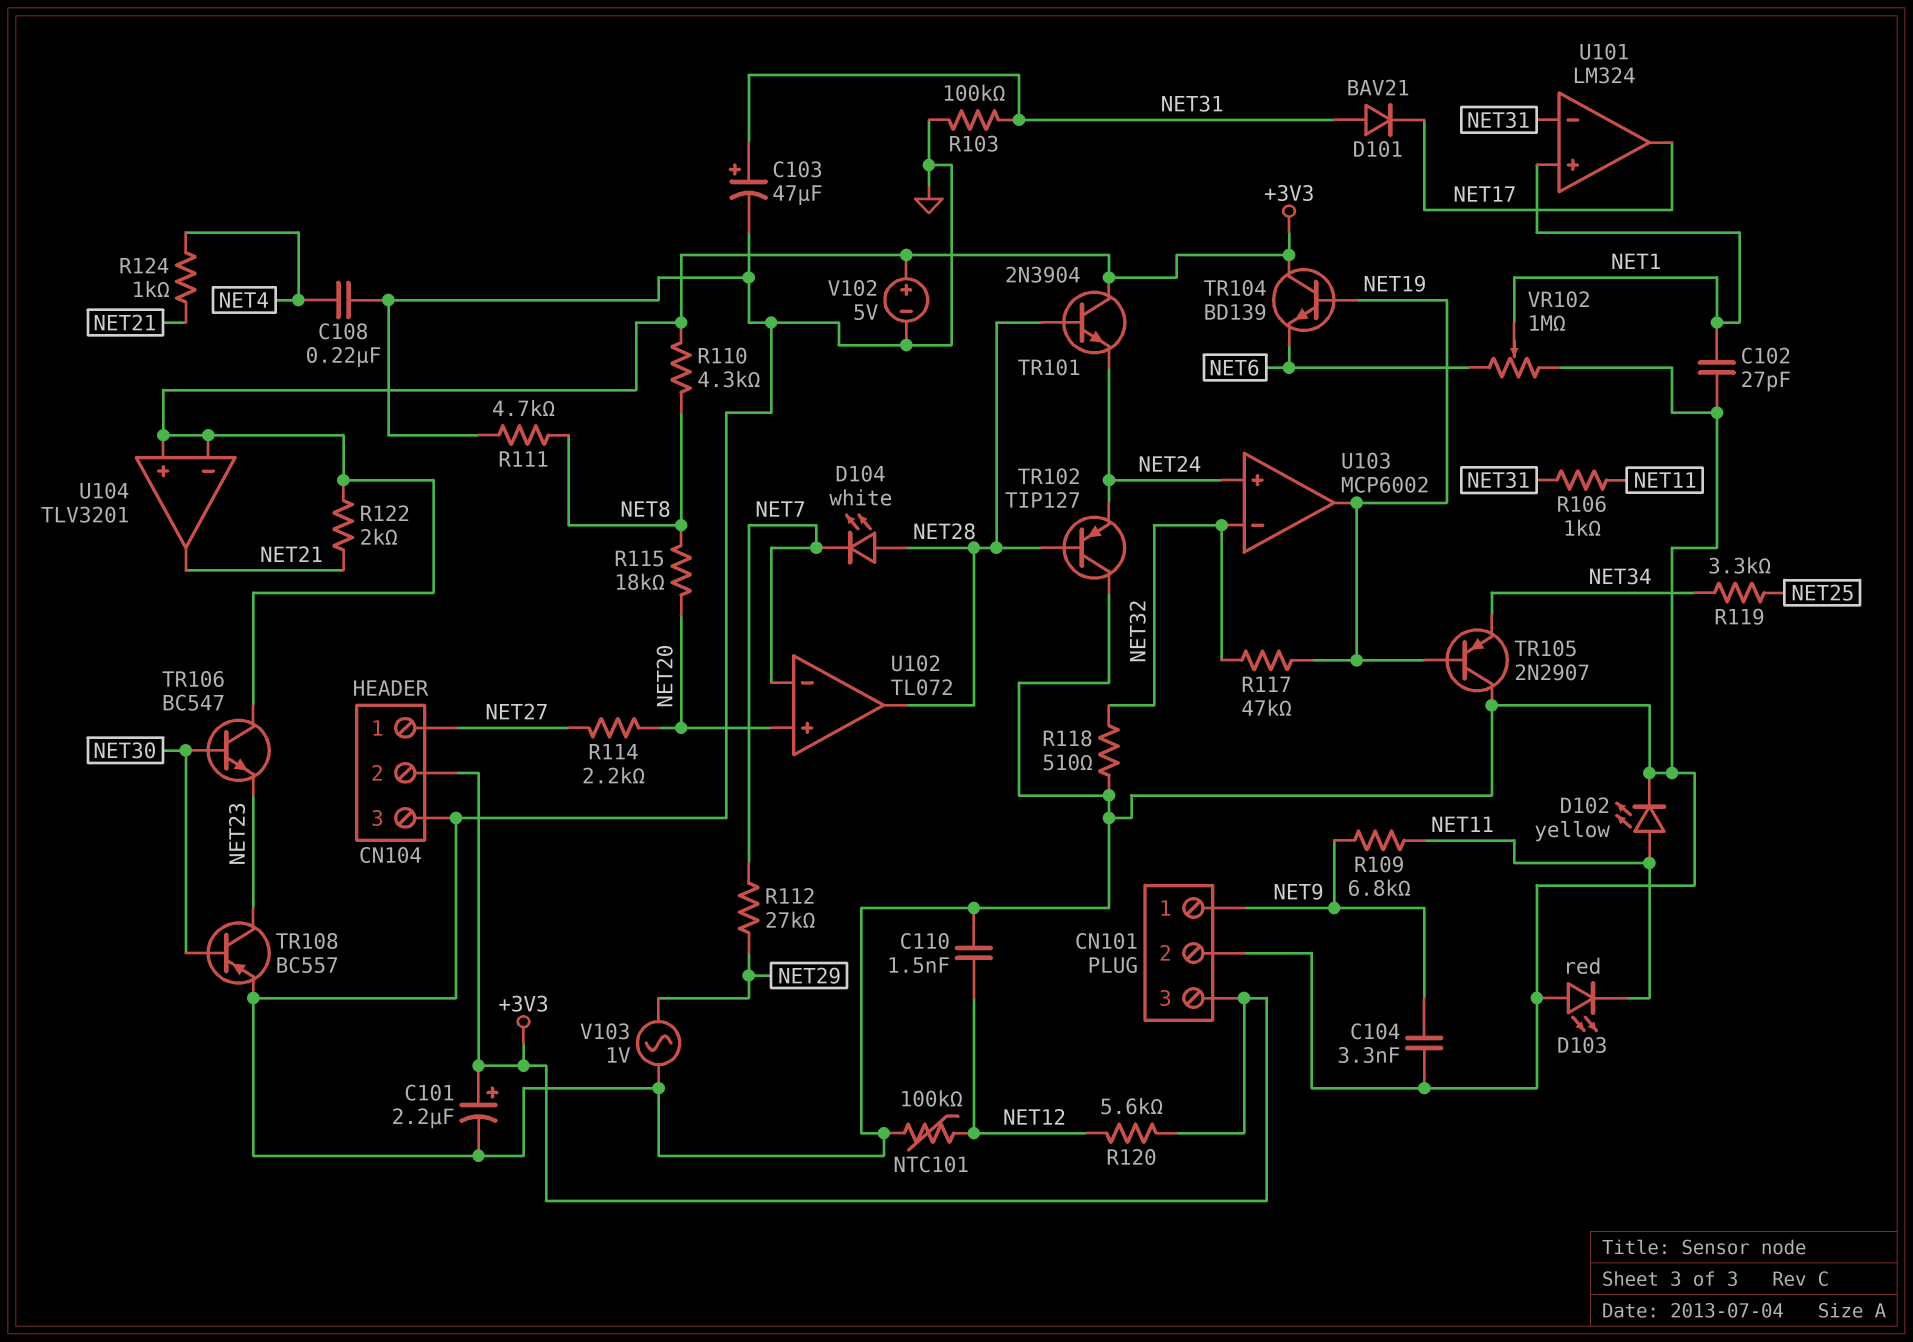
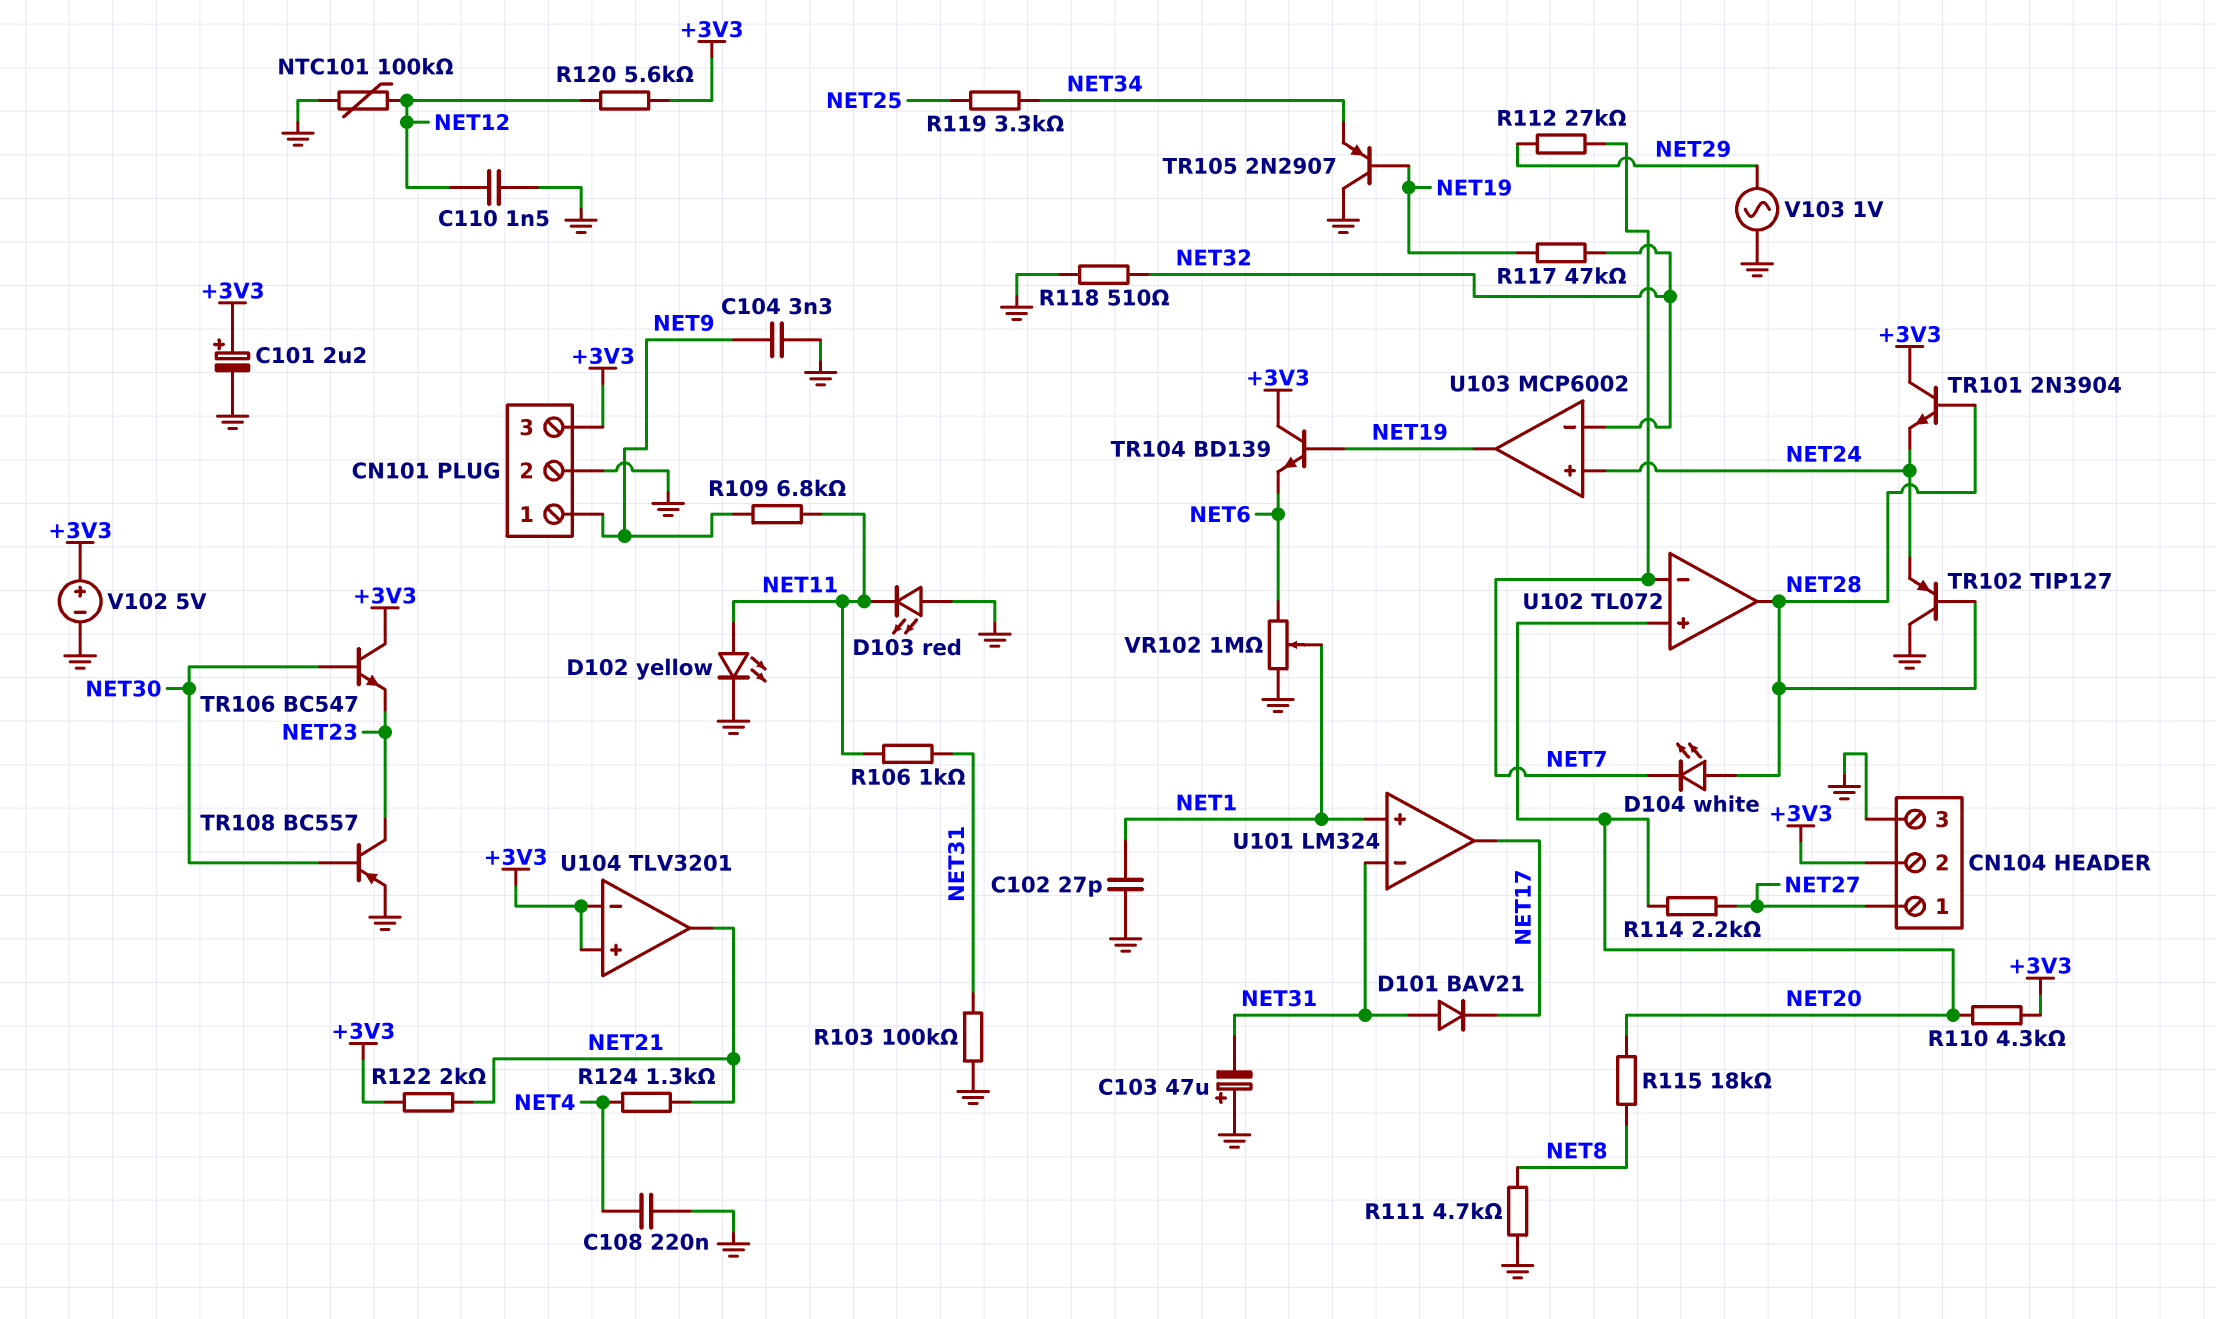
C103: 47uF (plus NET31, minus GND) -> 47uF (plus GND, minus NET31)
R110: 4.3k (+3V3, NET8) -> 4.3k (+3V3, NET20)
R124: 1k (NET4, NET21) -> 1.3k (NET4, NET21)

